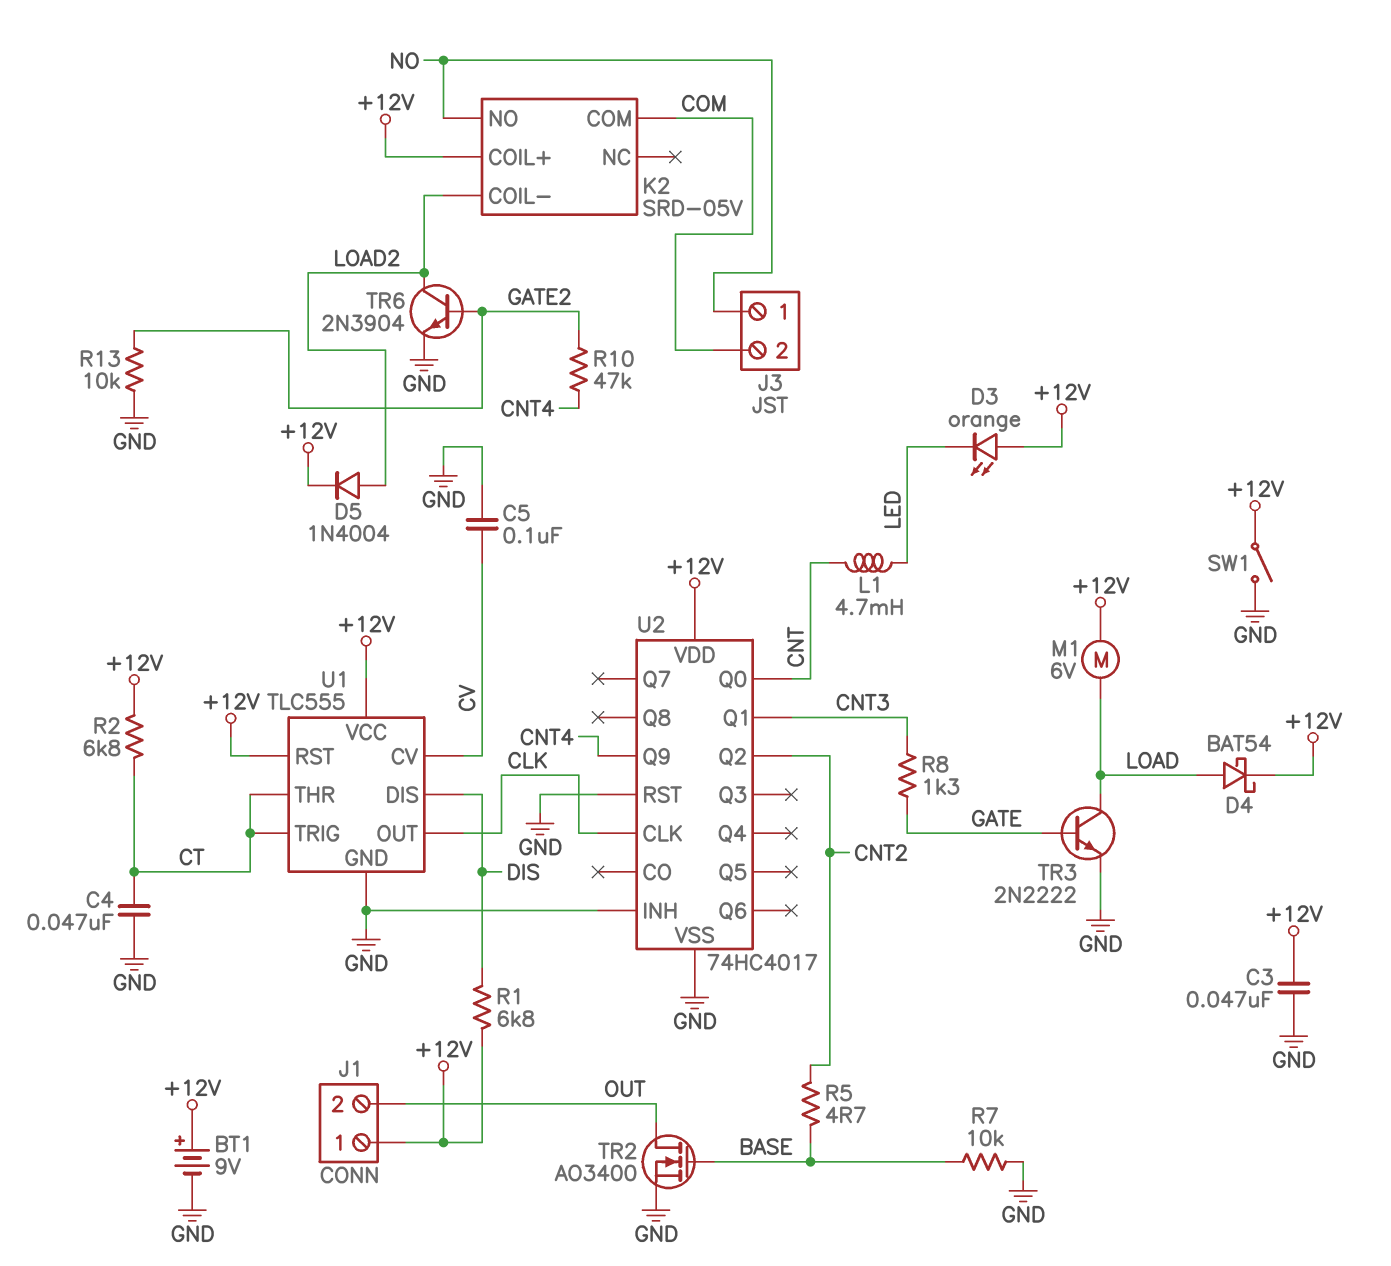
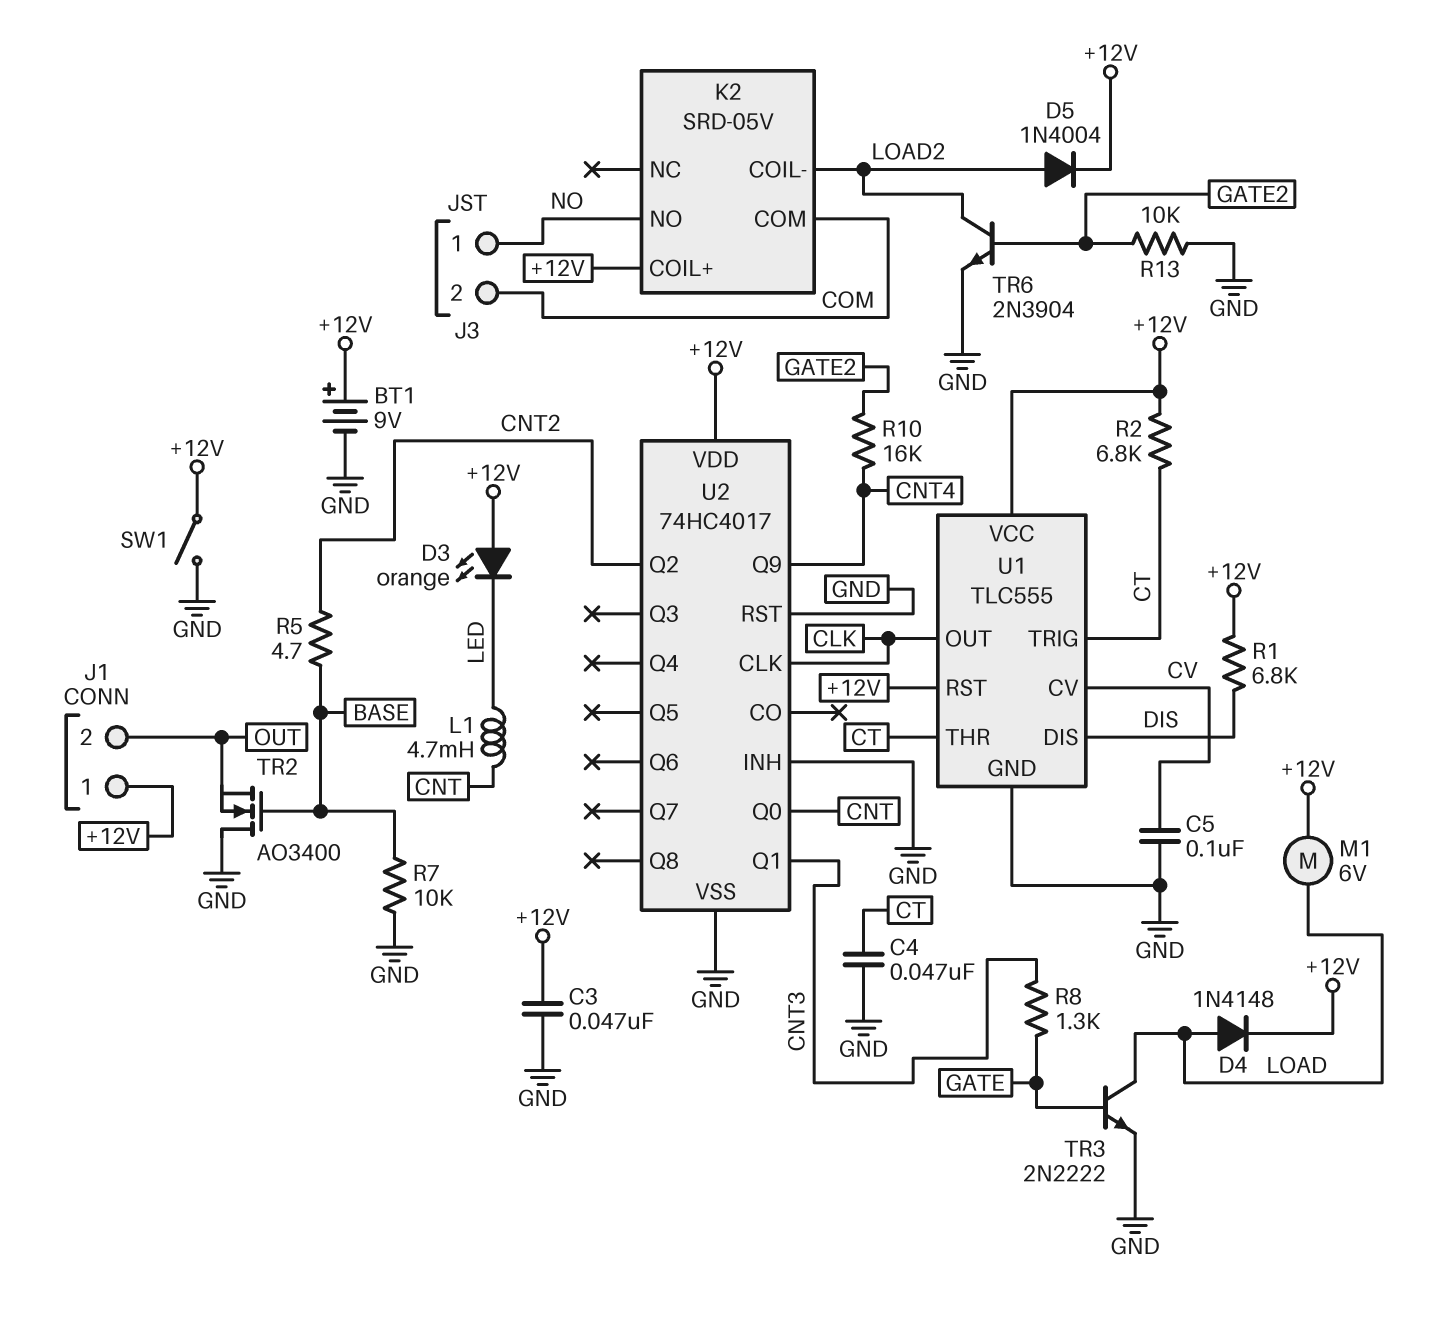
D4: schottky BAT54 (A LOAD, K +12V) -> diode 1N4148 (A LOAD, K +12V)
R10: 47k (CNT4, GATE2) -> 16k (CNT4, GATE2)
TR2: NMOS AO3400 (G BASE, D OUT, S GND) -> NMOS AO3400 (G BASE, D GND, S OUT)

